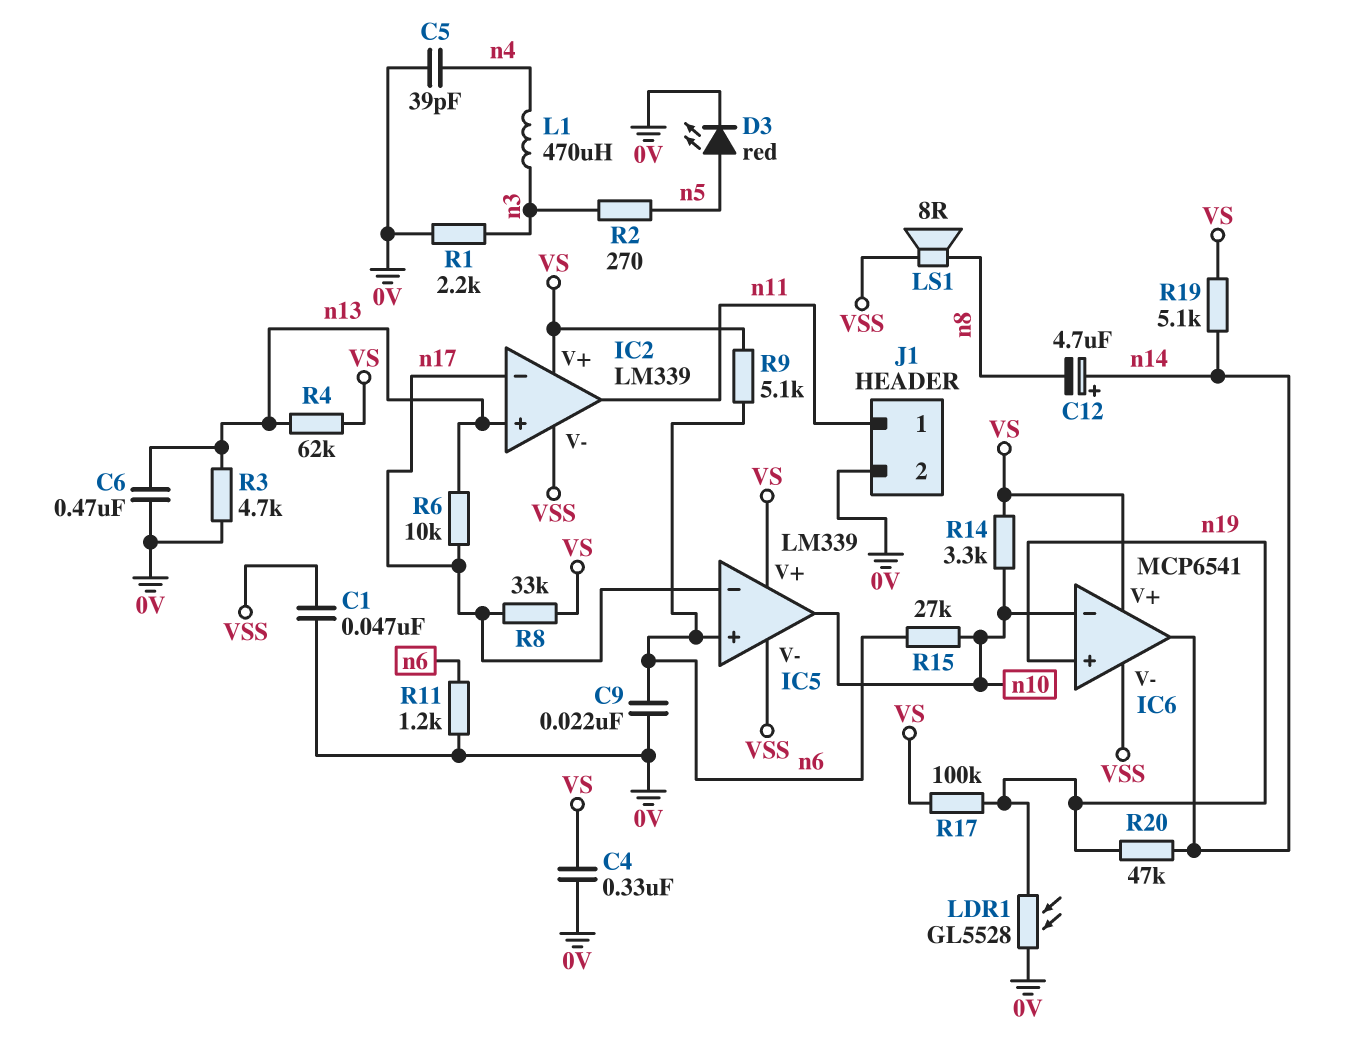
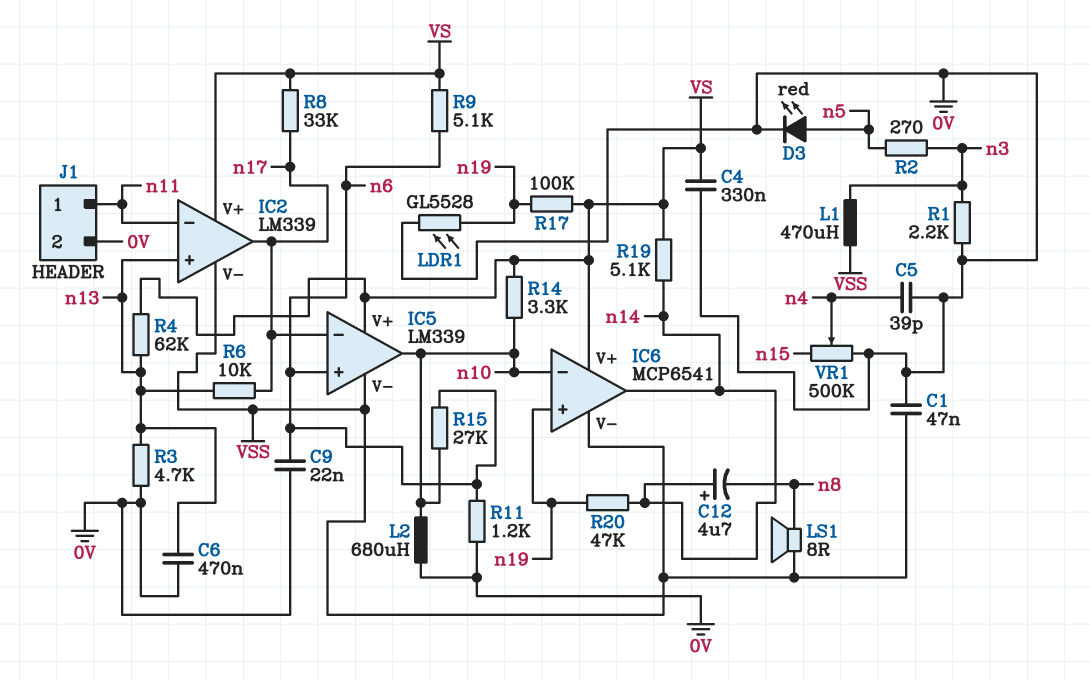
IC2 pin in-: n17 -> n11
IC2 pin out: n11 -> n17
L1: 470uH (n3, n4) -> 470uH (VSS, n3)
L2: none -> 680uH (0V, n10)
VR1: none -> 500k (0V, n15, wiper n4)

